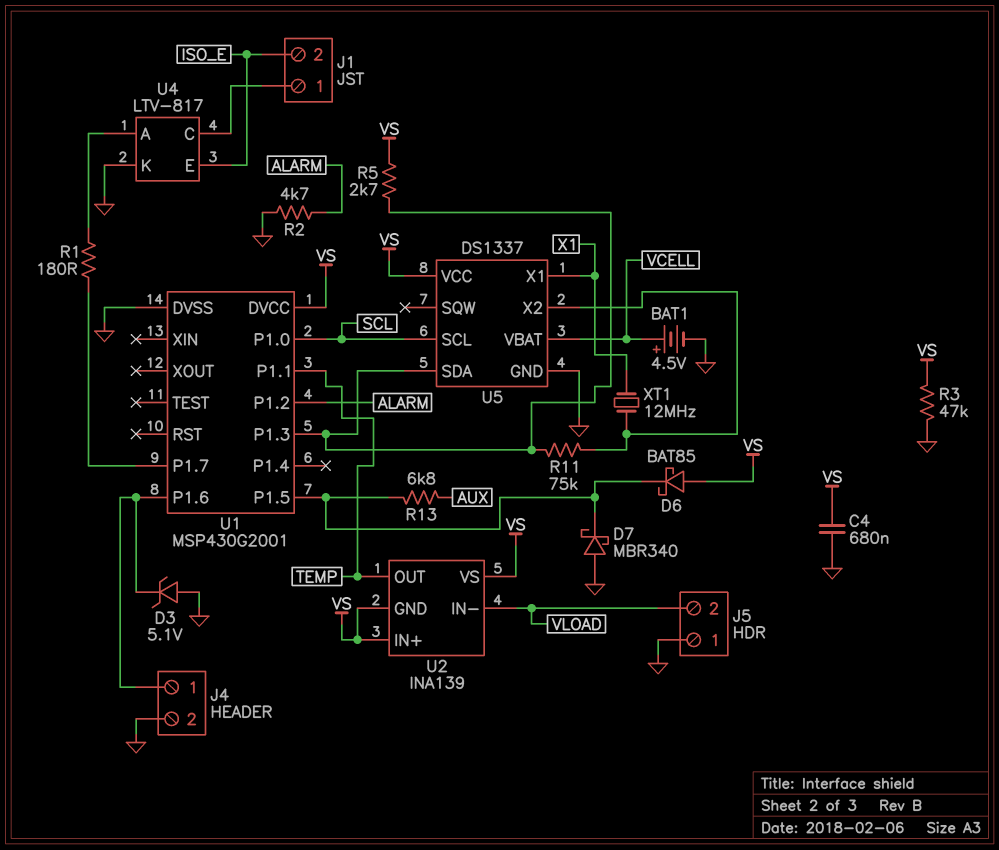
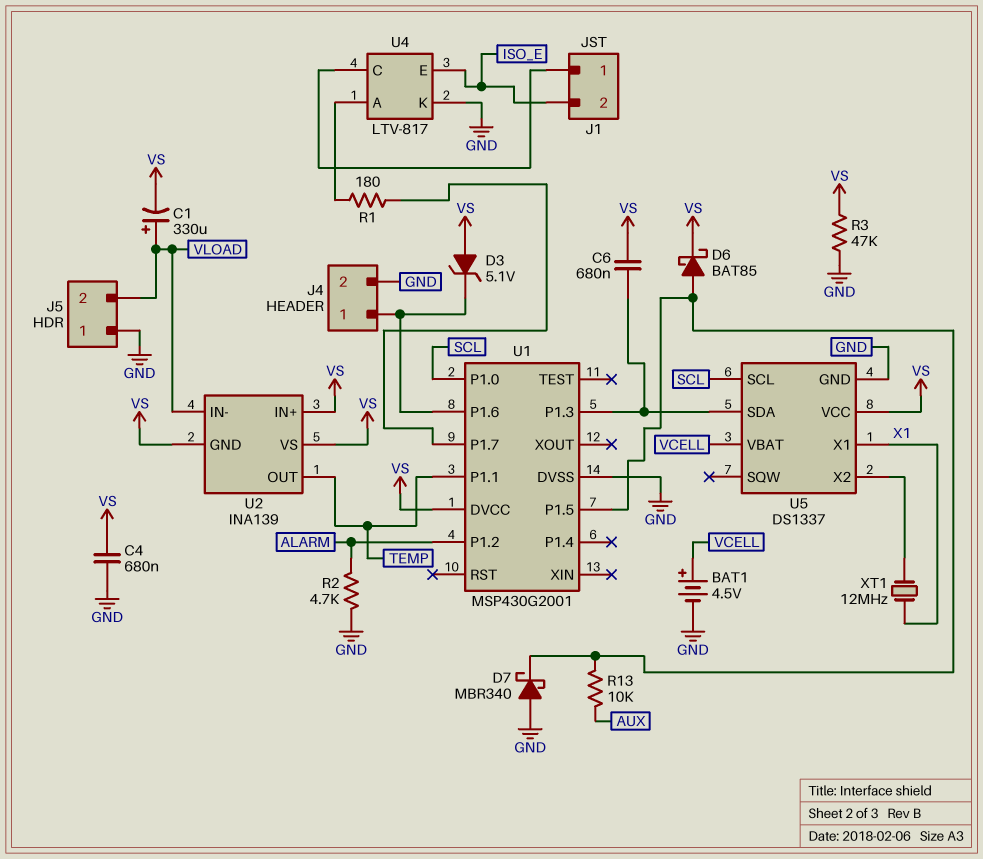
C1: none -> 330uF (plus VLOAD, minus VS)
C6: none -> 680nF (U1/P1.3, VS)
D3: zener 5.1V (A GND, K J4/1) -> zener 5.1V (A VS, K J4/1)
D6: schottky BAT85 (A VS, K U1/P1.5) -> schottky BAT85 (A U1/P1.5, K VS)
R5: 2.7k (U1/P1.3, VS) -> none
R11: 75k (U1/P1.3, U5/X2) -> none
R13: 6.8k (AUX, U1/P1.5) -> 10k (AUX, U1/P1.5)

